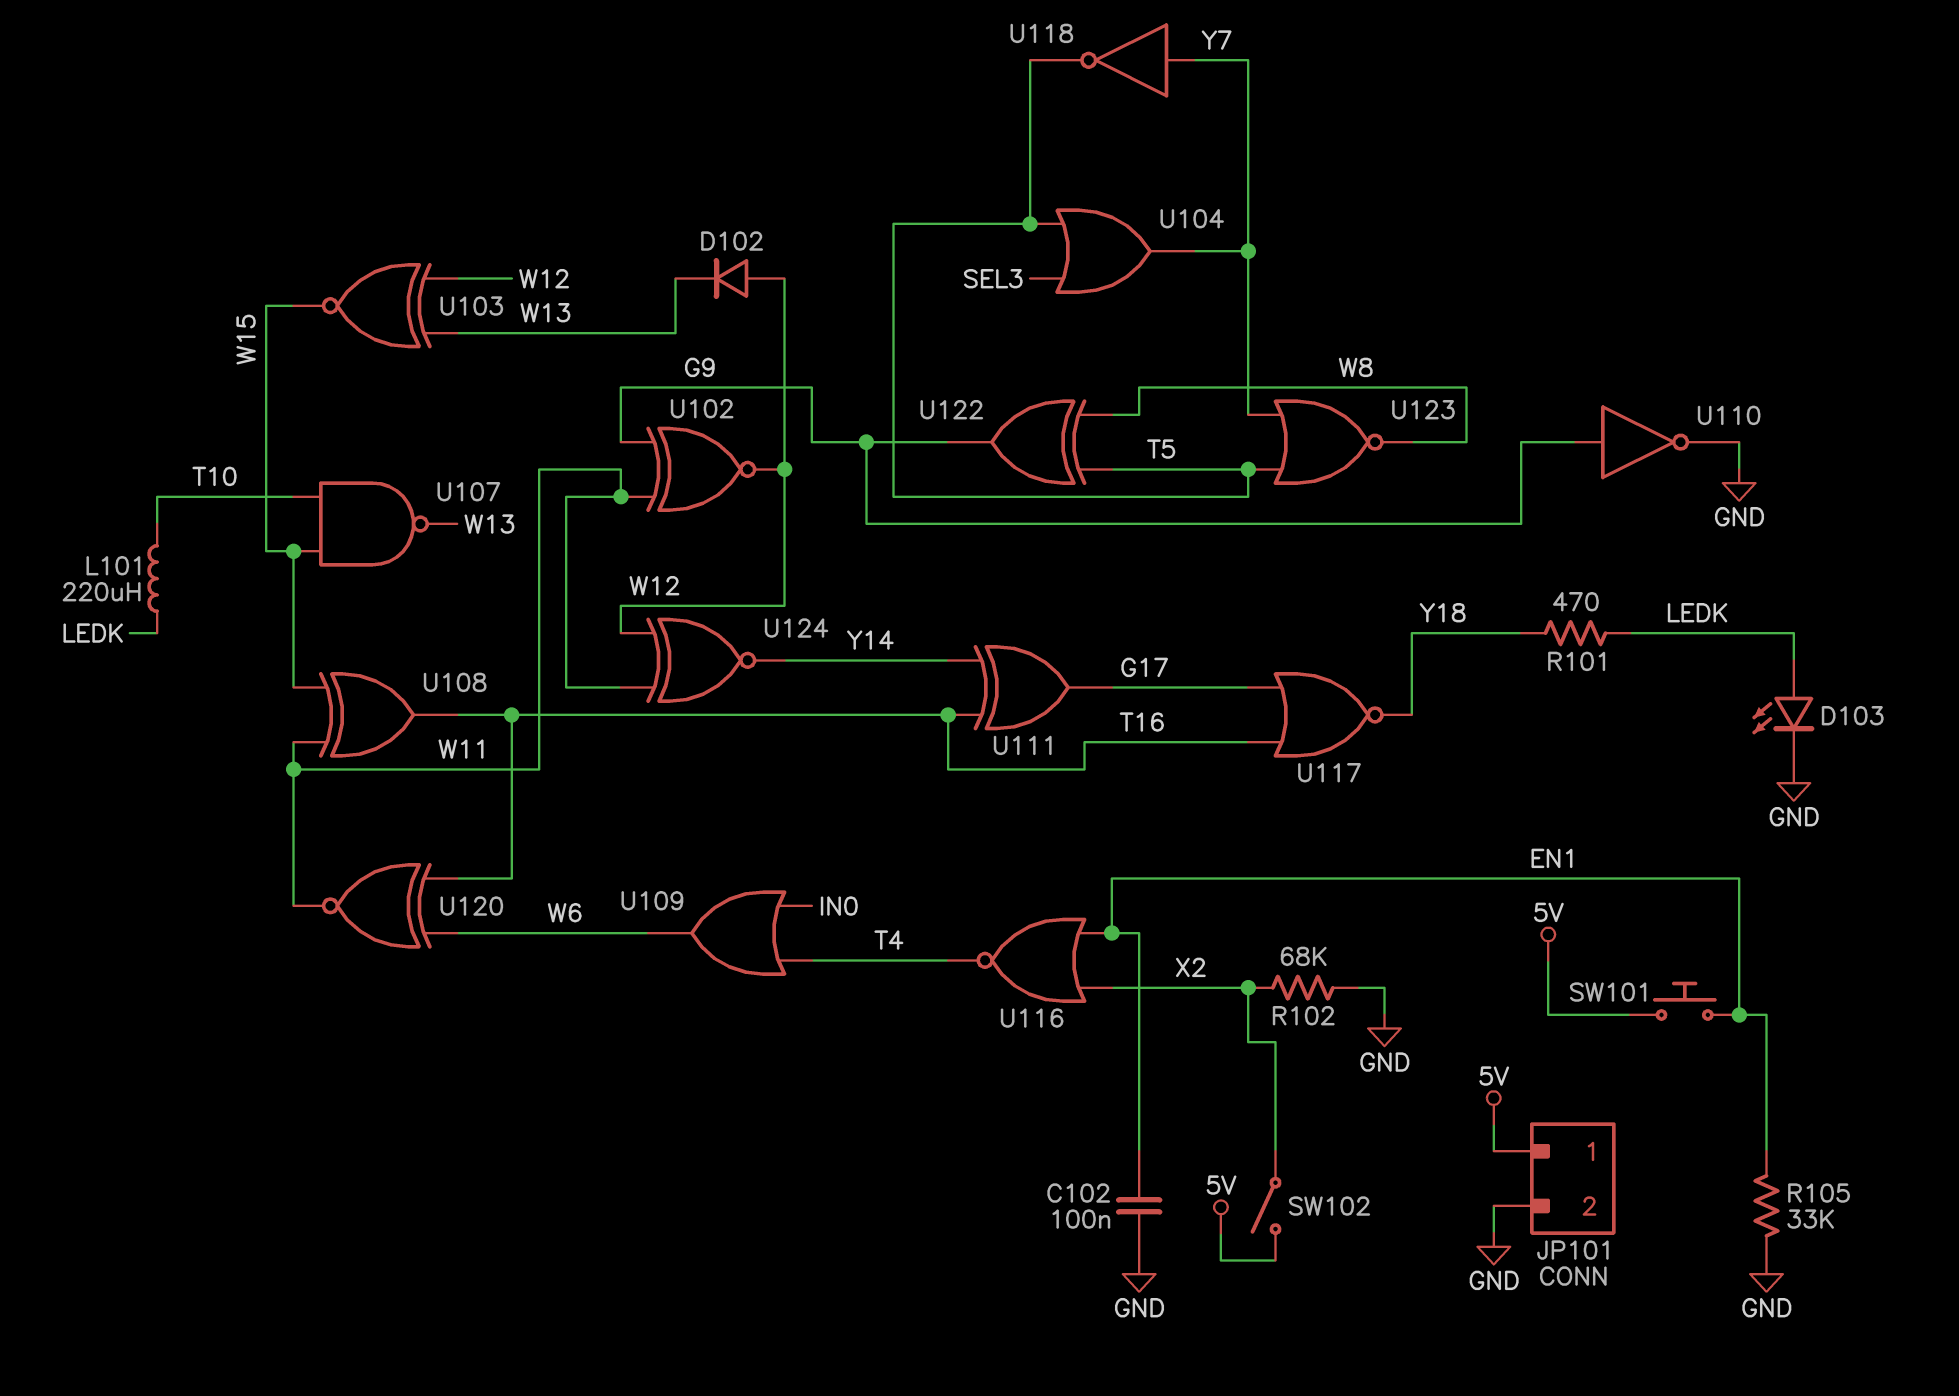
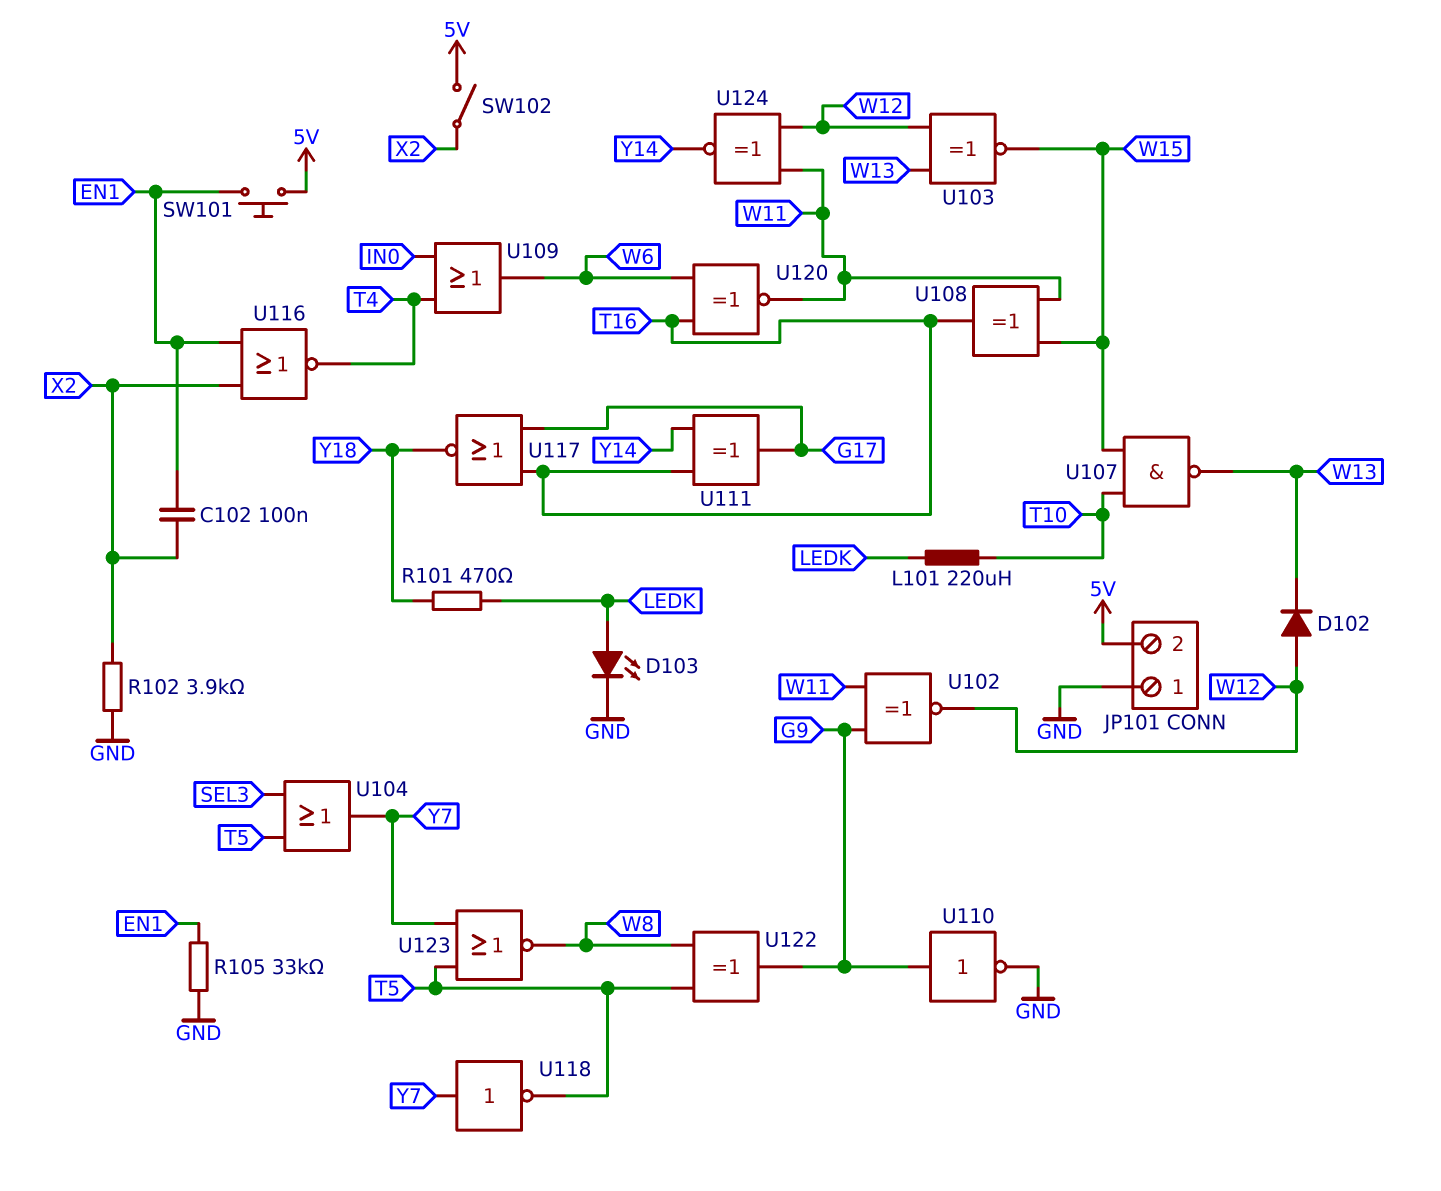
C102: 100nF (EN1, GND) -> 100nF (EN1, X2)
JP101 pin 1: 5V -> GND
JP101 pin 2: GND -> 5V
R102: 68k (GND, X2) -> 3.9k (GND, X2)

